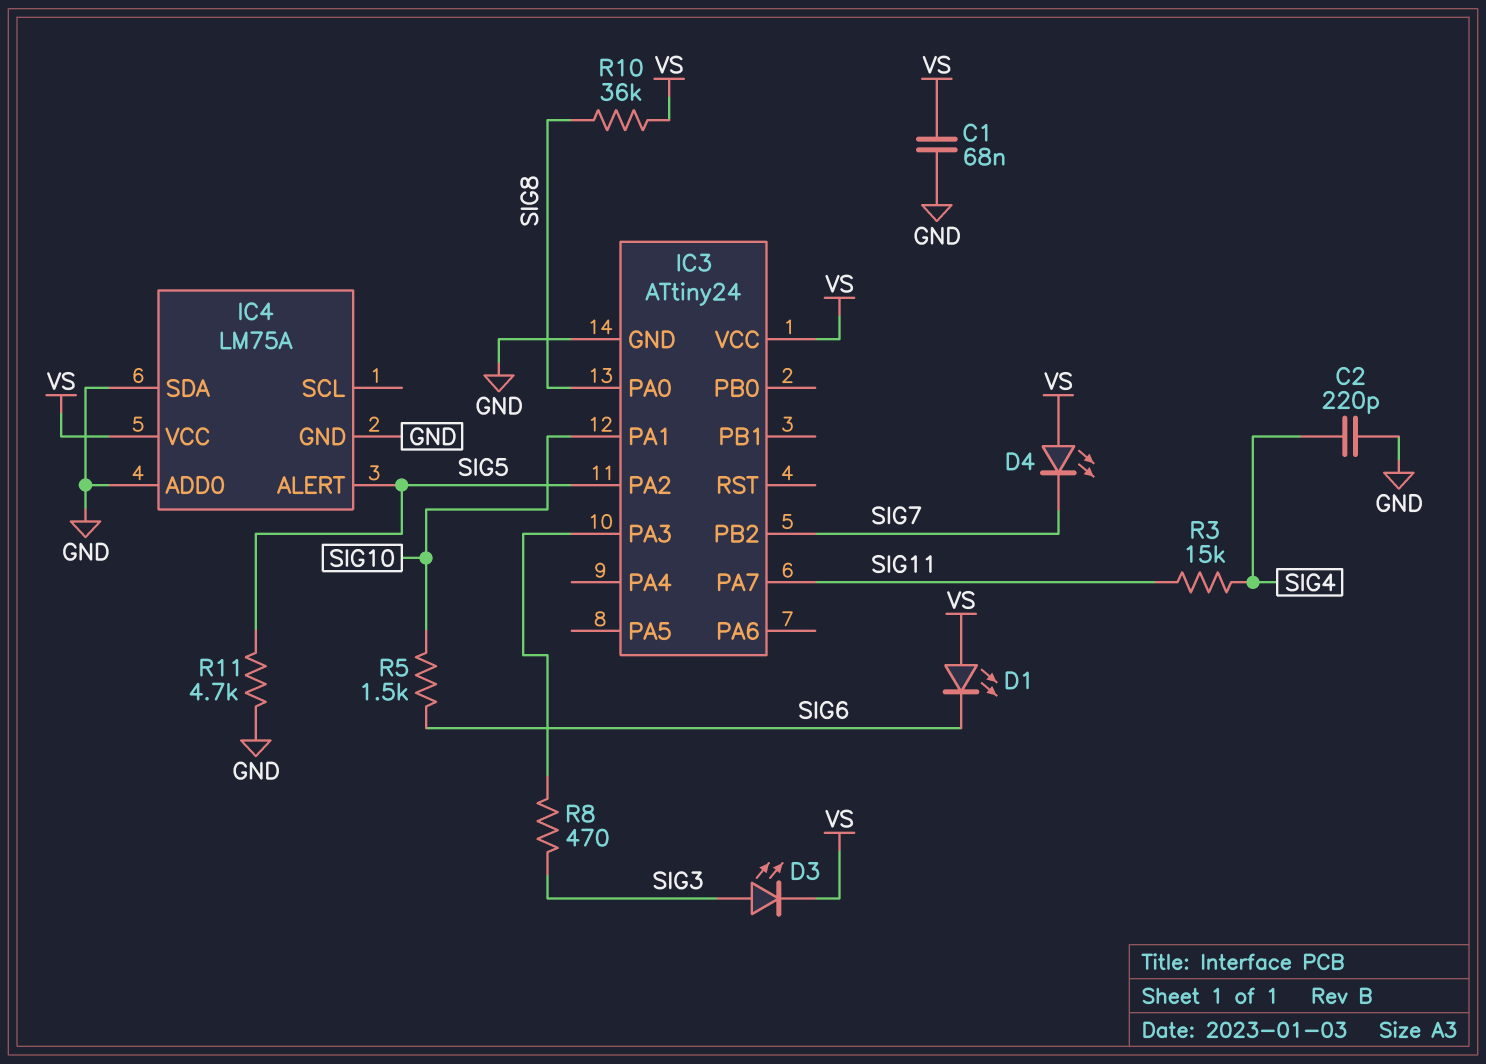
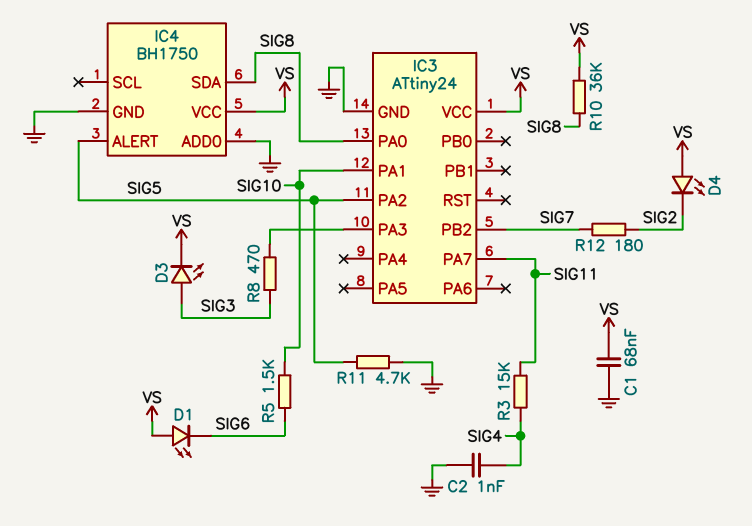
C2: 220pF (GND, SIG4) -> 1nF (GND, SIG4)
D4: LED (A VS, K SIG7) -> LED (A VS, K SIG2)
IC4: LM75A -> BH1750
IC4 pin SDA: GND -> SIG8
R12: none -> 180 (SIG2, SIG7)

